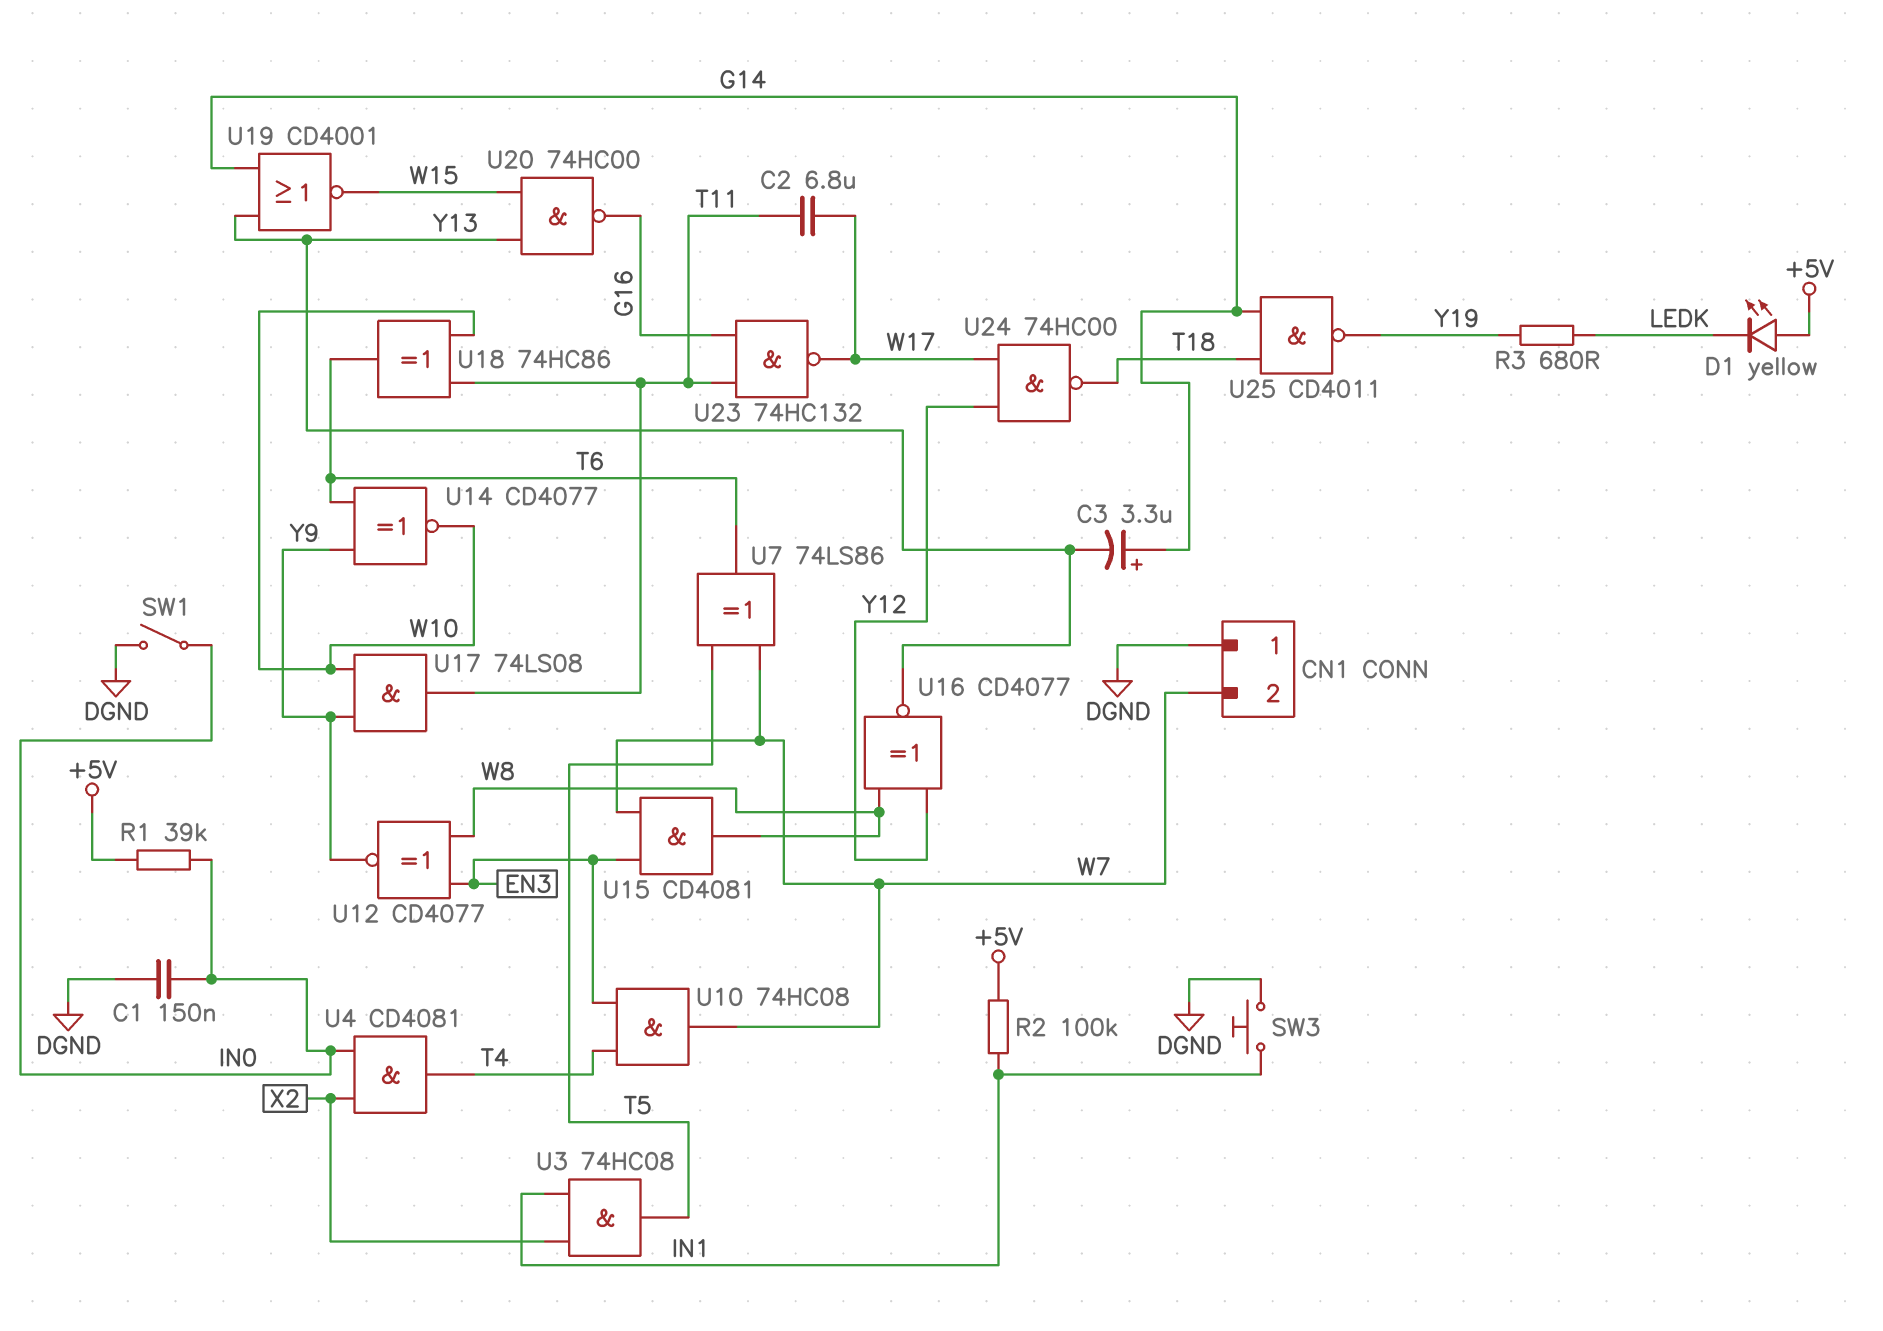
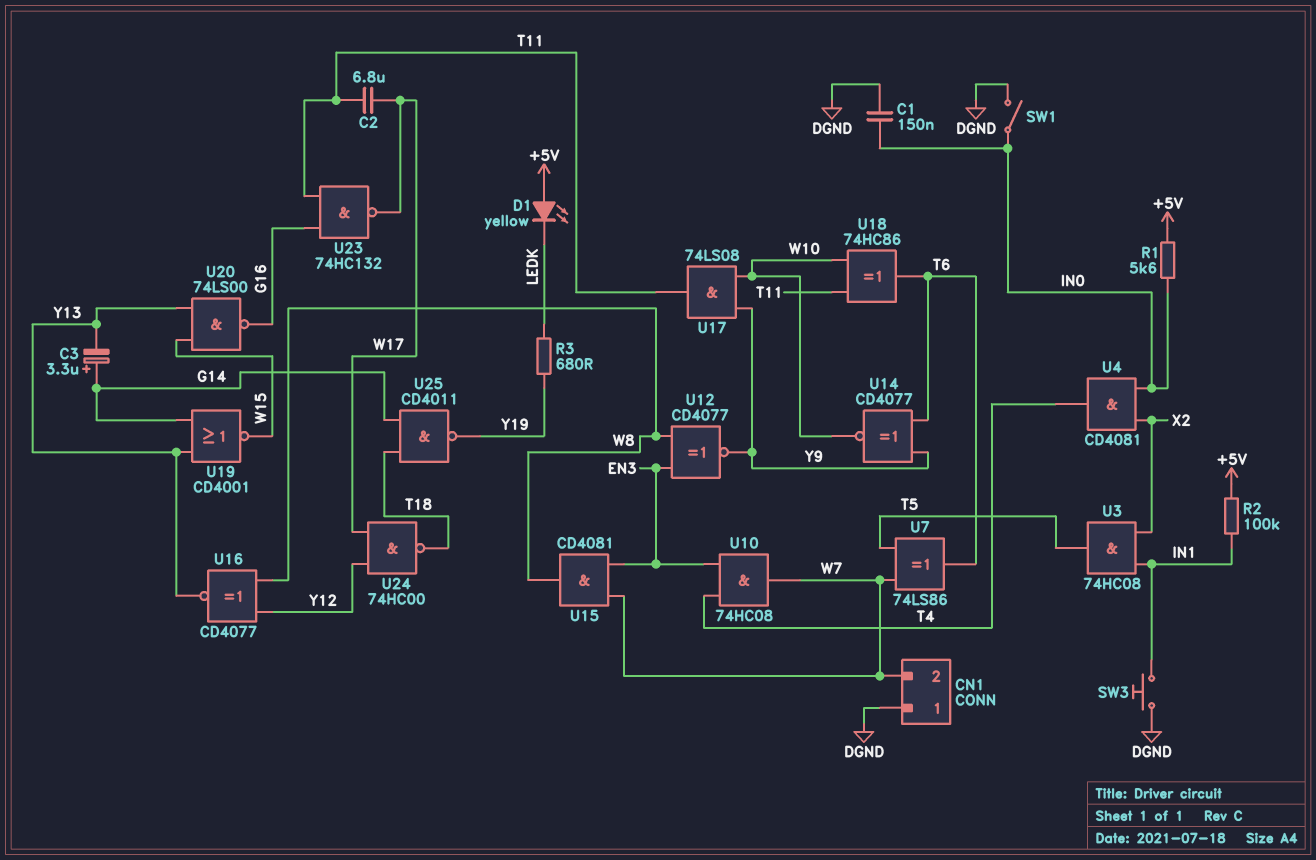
R1: 39k (+5V, IN0) -> 5.6k (+5V, IN0)
U20: NAND 74HC00 (in W15, in Y13, out G16) -> NAND 74LS00 (in W15, in Y13, out G16)

